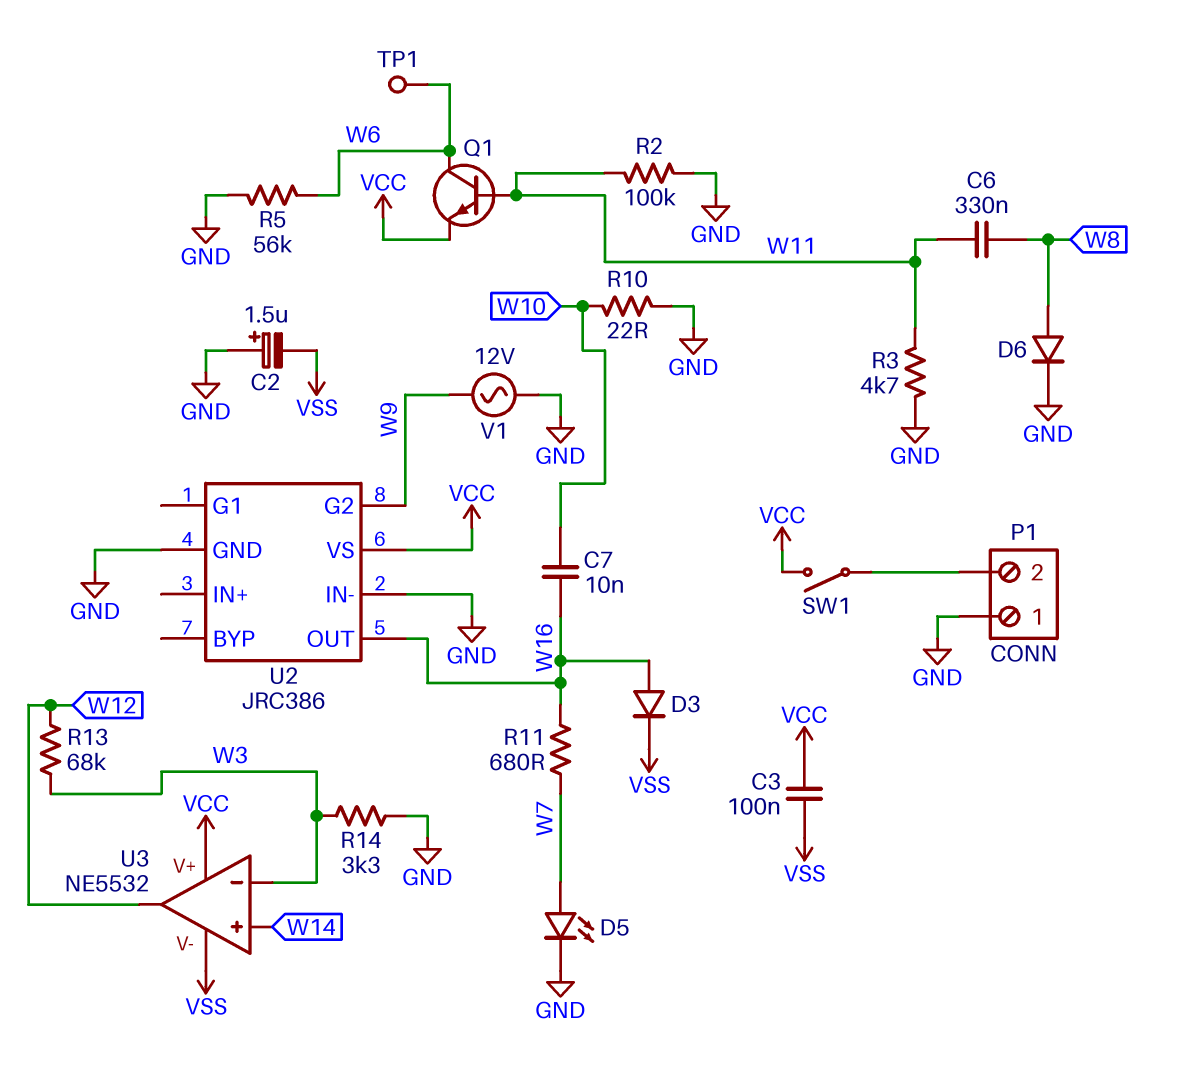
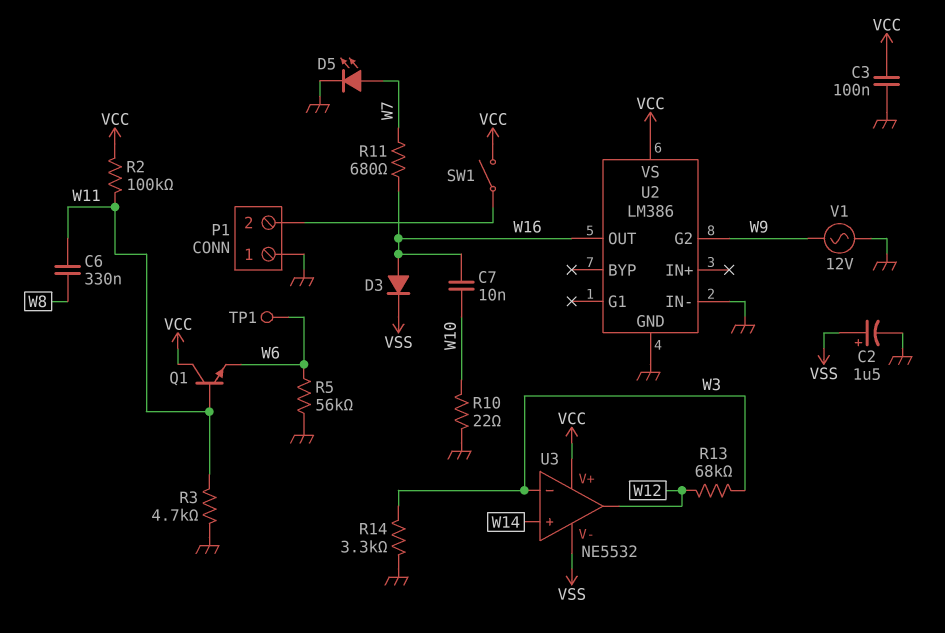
C2: 1.5uF (plus GND, minus VSS) -> 1.5uF (plus VSS, minus GND)
C3: 100nF (VCC, VSS) -> 100nF (GND, VCC)
D6: diode (A W8, K GND) -> none
Q1: NPN (B W11, C W6, E VCC) -> NPN (B W11, C VCC, E W6)
R2: 100k (GND, W11) -> 100k (VCC, W11)
U2: JRC386 -> LM386

